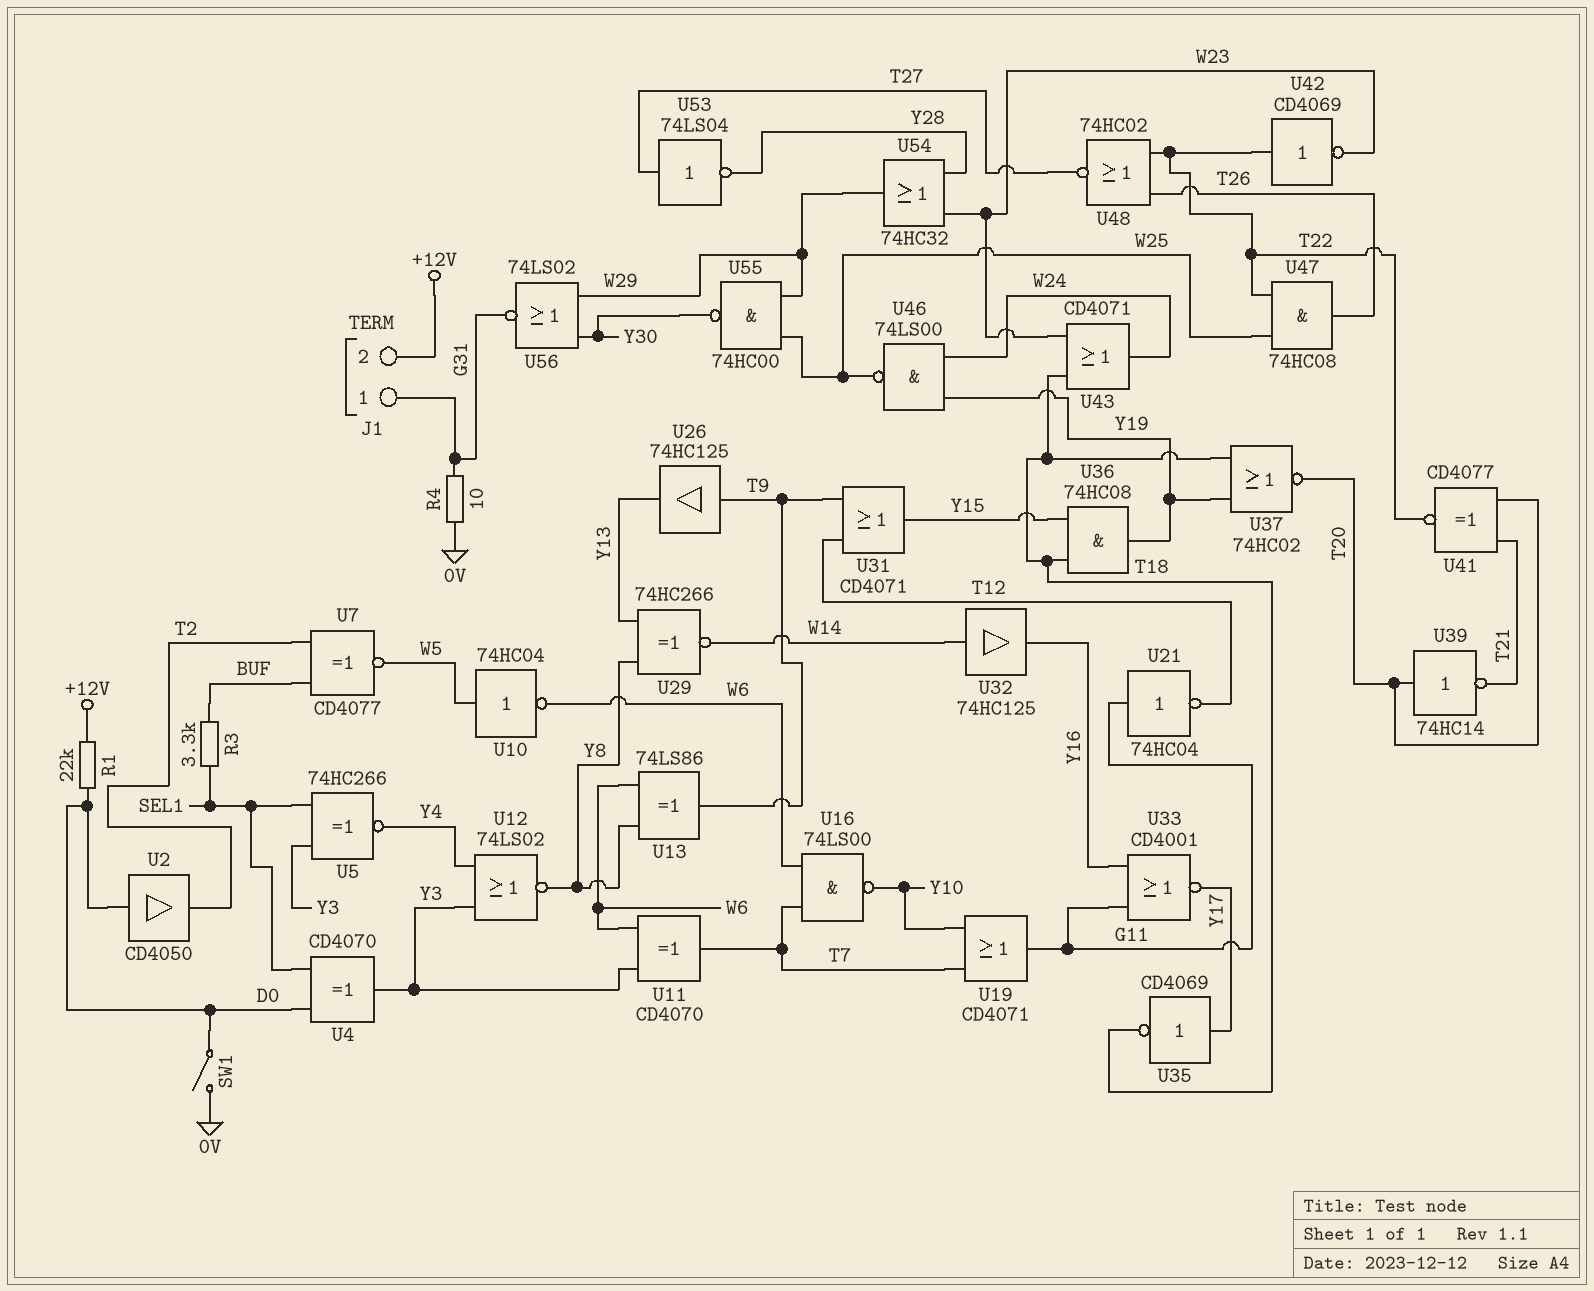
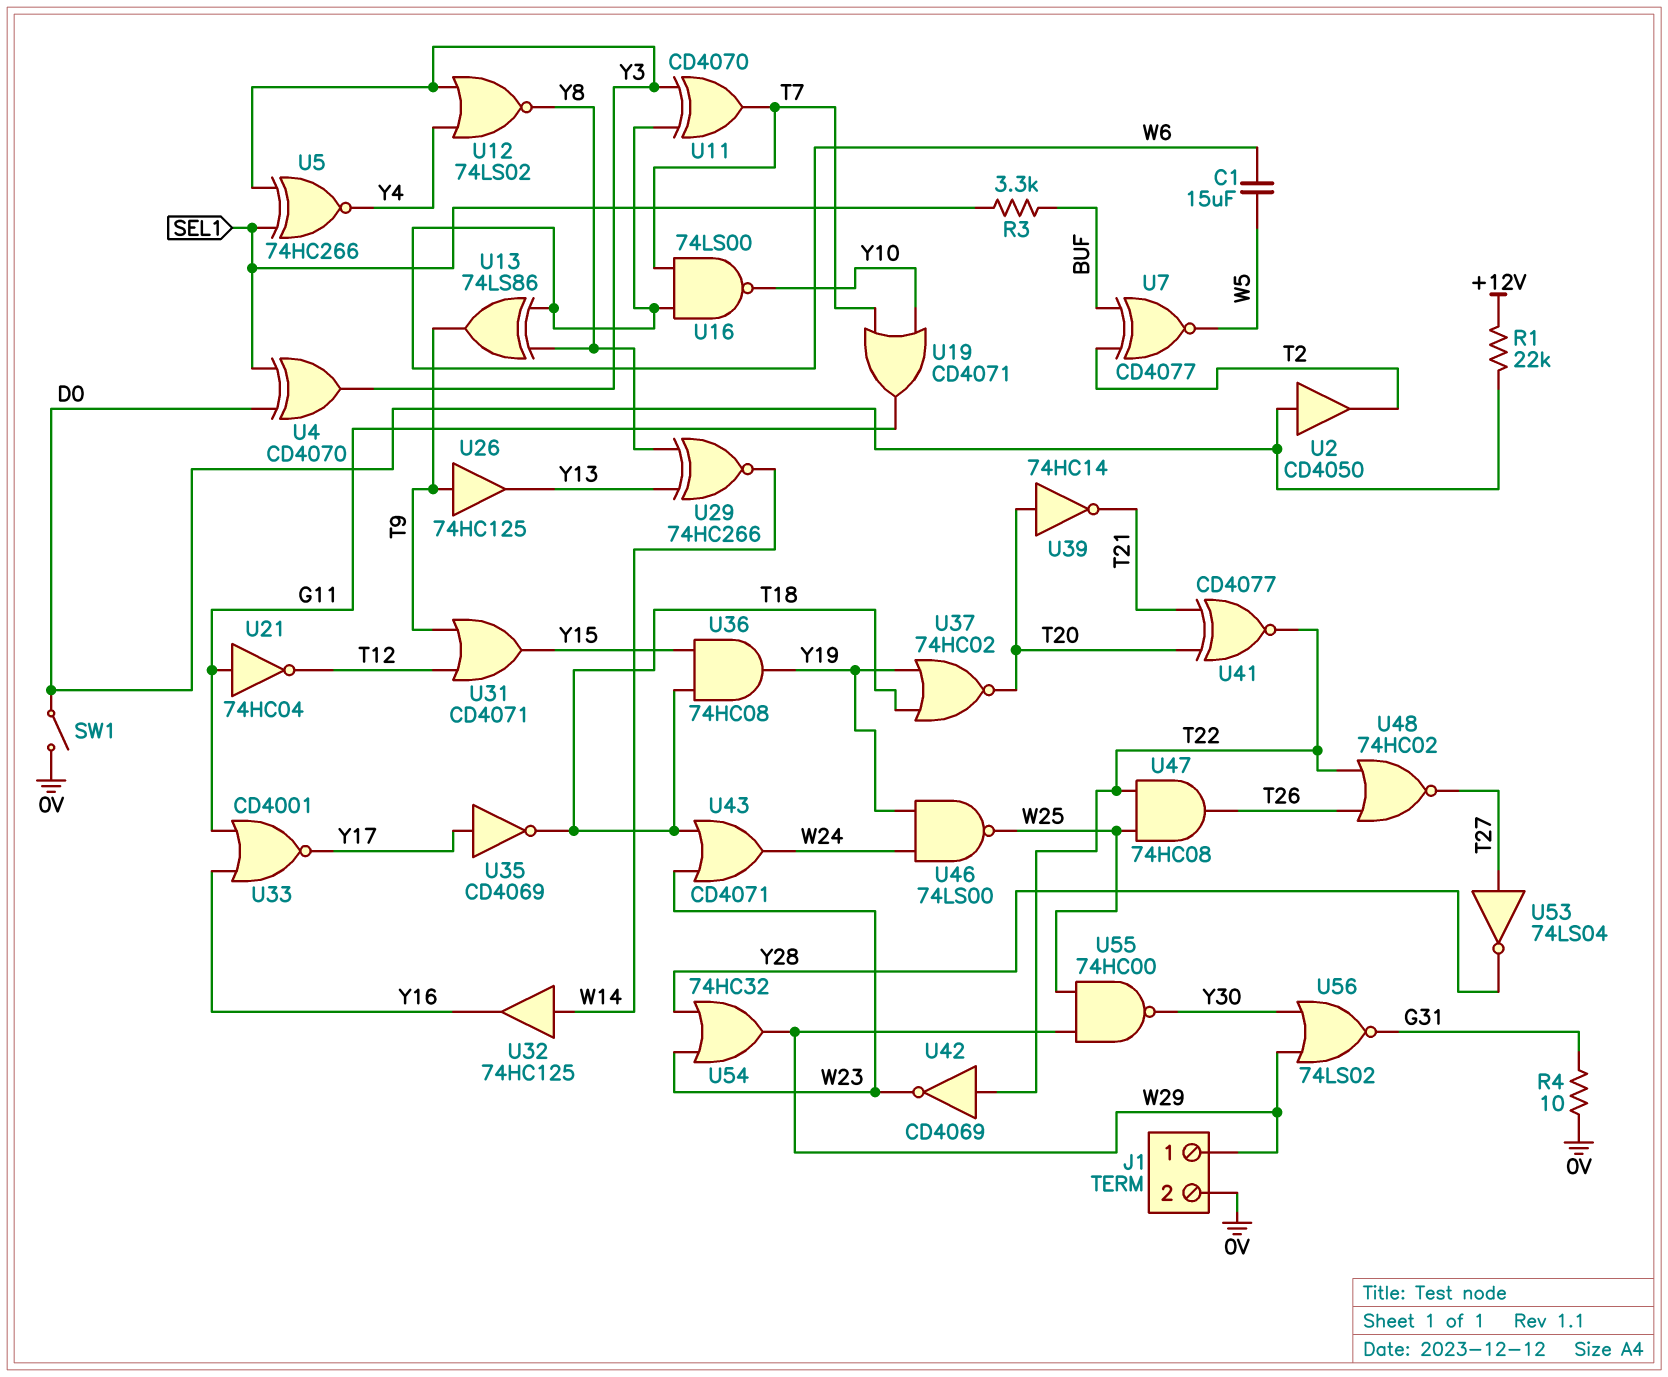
C1: none -> 15uF (W5, W6)
J1 pin 1: G31 -> W29
J1 pin 2: +12V -> 0V
U10: NOT 74HC04 (in W5, out W6) -> none

